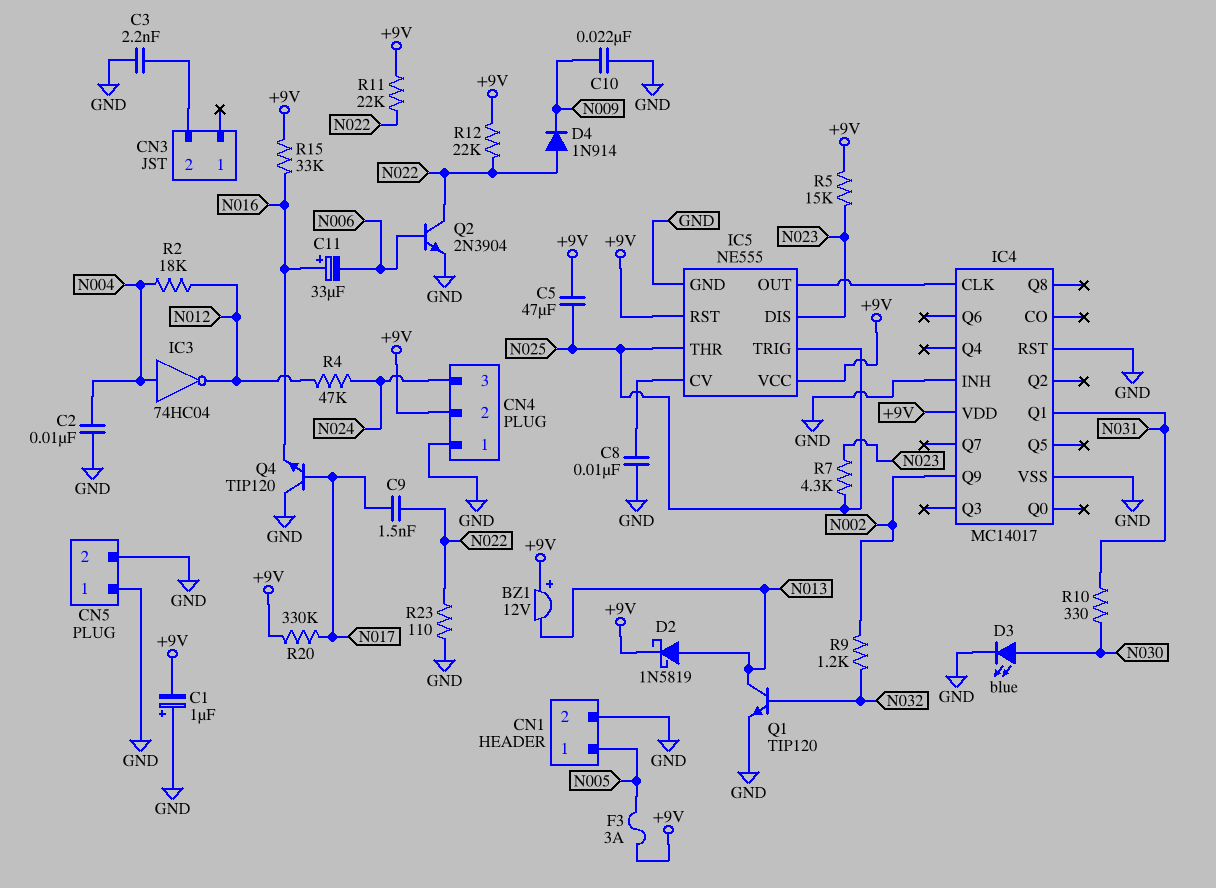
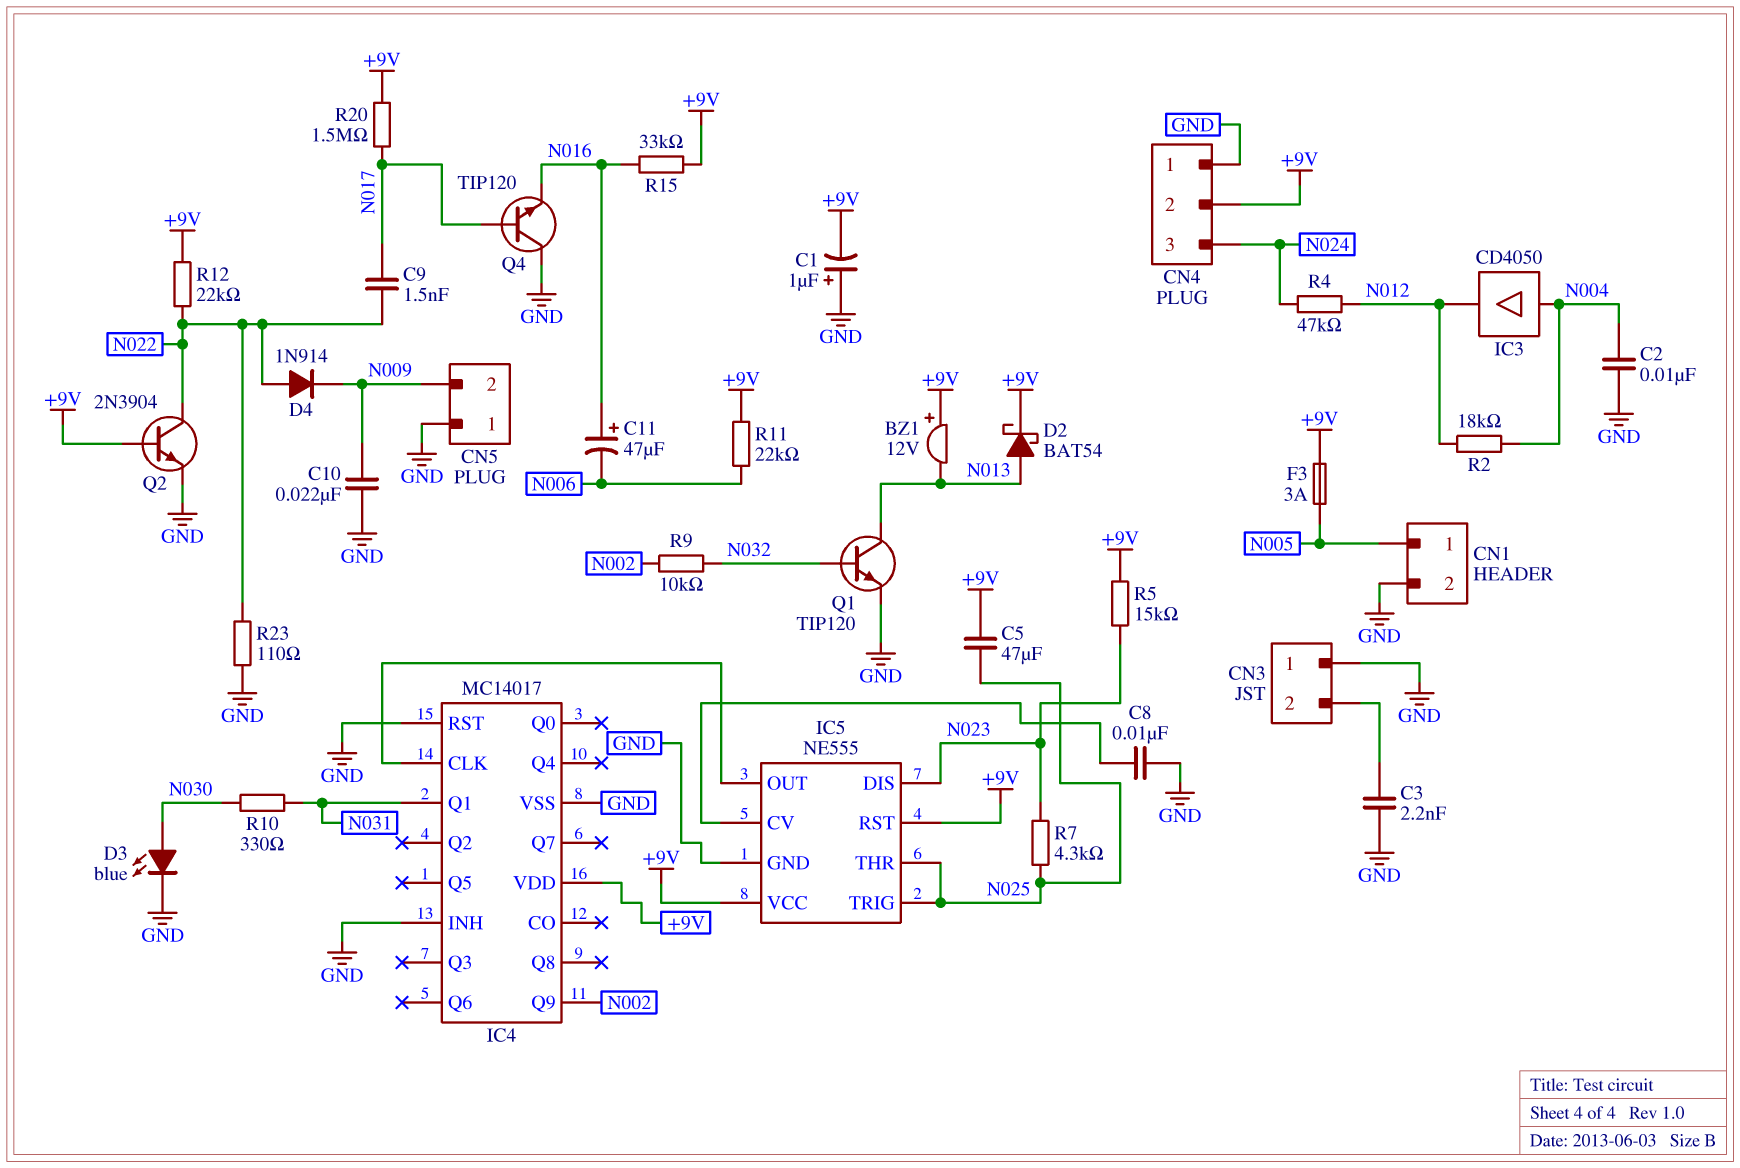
C11: 33uF (plus N016, minus N006) -> 47uF (plus N016, minus N006)
CN3 pin 1: none -> GND
CN5 pin 2: GND -> N009
D2: schottky 1N5819 (A N013, K +9V) -> schottky BAT54 (A N013, K +9V)
IC3: NOT 74HC04 (in N004, out N012) -> buffer CD4050 (in N004, out N012)
Q2: NPN 2N3904 (B N006, C N022, E GND) -> NPN 2N3904 (B +9V, C N022, E GND)
R9: 1.2k (N002, N032) -> 10k (N002, N032)
R11: 22k (+9V, N022) -> 22k (+9V, N006)
R20: 330k (+9V, N017) -> 1.5M (+9V, N017)

